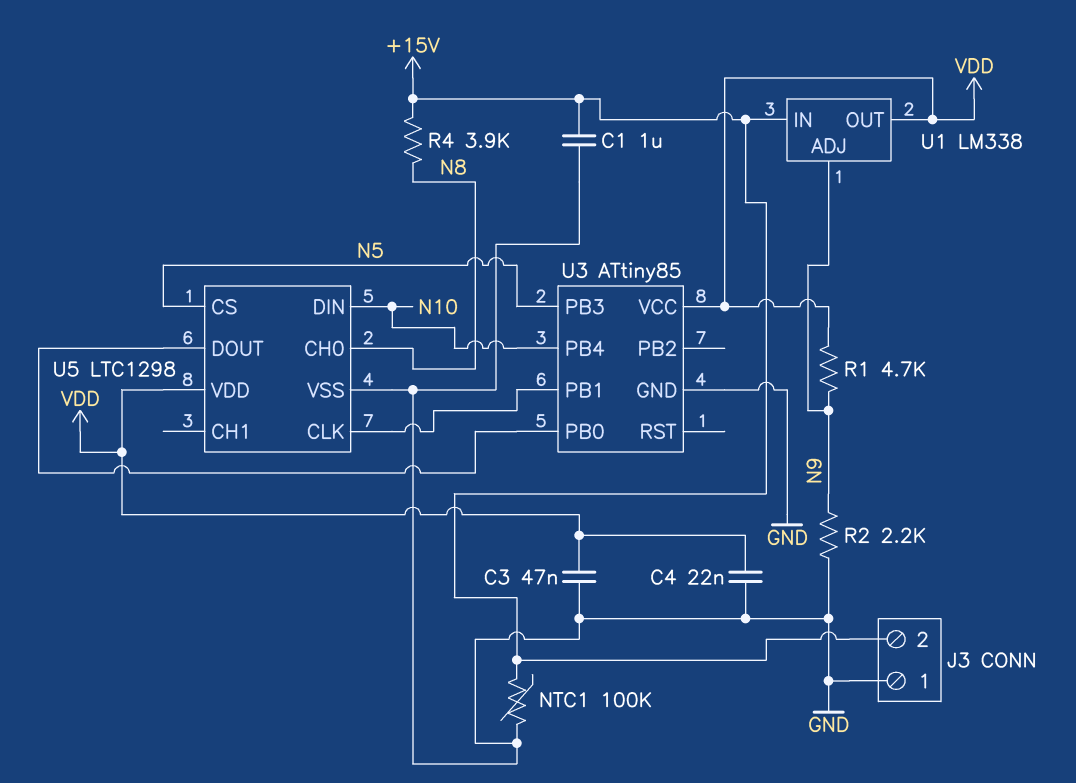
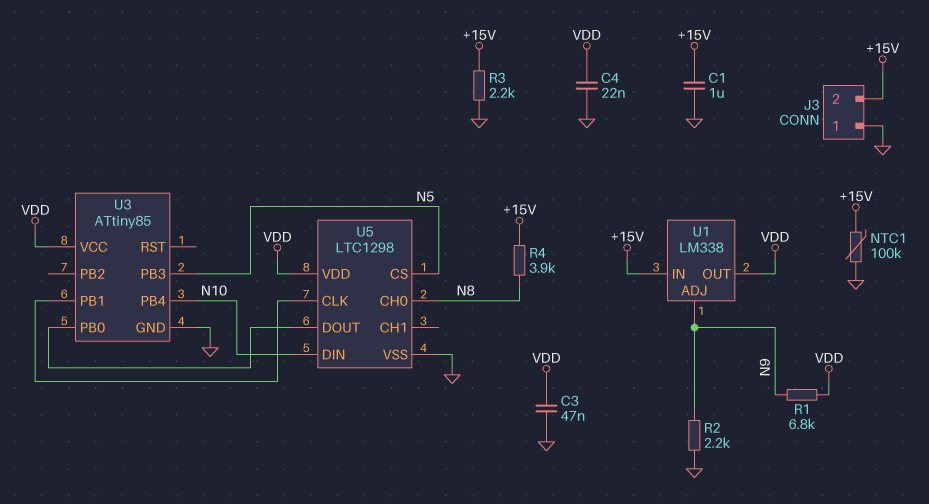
R1: 4.7k (N9, VDD) -> 6.8k (N9, VDD)
R3: none -> 2.2k (+15V, GND)

